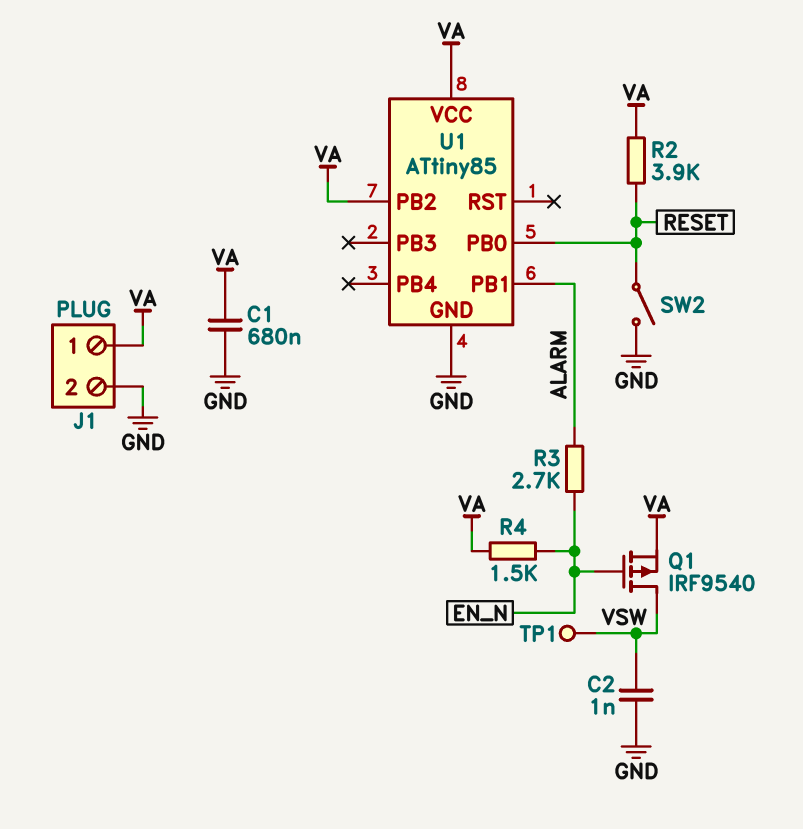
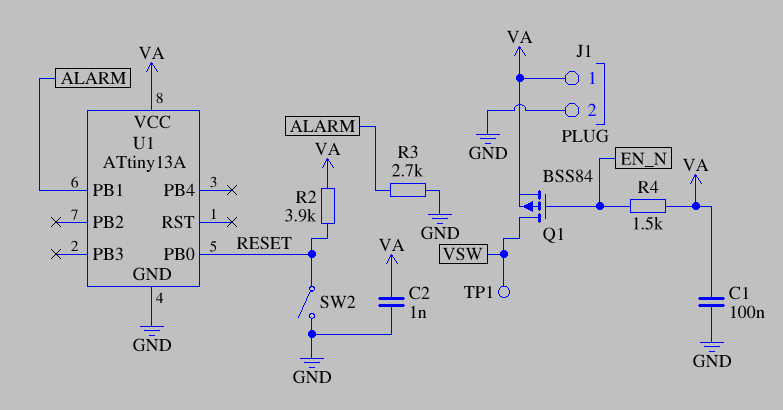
C1: 680nF (GND, VA) -> 100nF (GND, VA)
C2: 1nF (GND, VSW) -> 1nF (GND, VA)
Q1: PMOS IRF9540 (G EN_N, D VSW, S VA) -> PMOS BSS84 (G EN_N, D VSW, S VA)
R3: 2.7k (ALARM, EN_N) -> 2.7k (ALARM, GND)
U1: ATtiny85 -> ATtiny13A
U1 pin PB2: VA -> none

